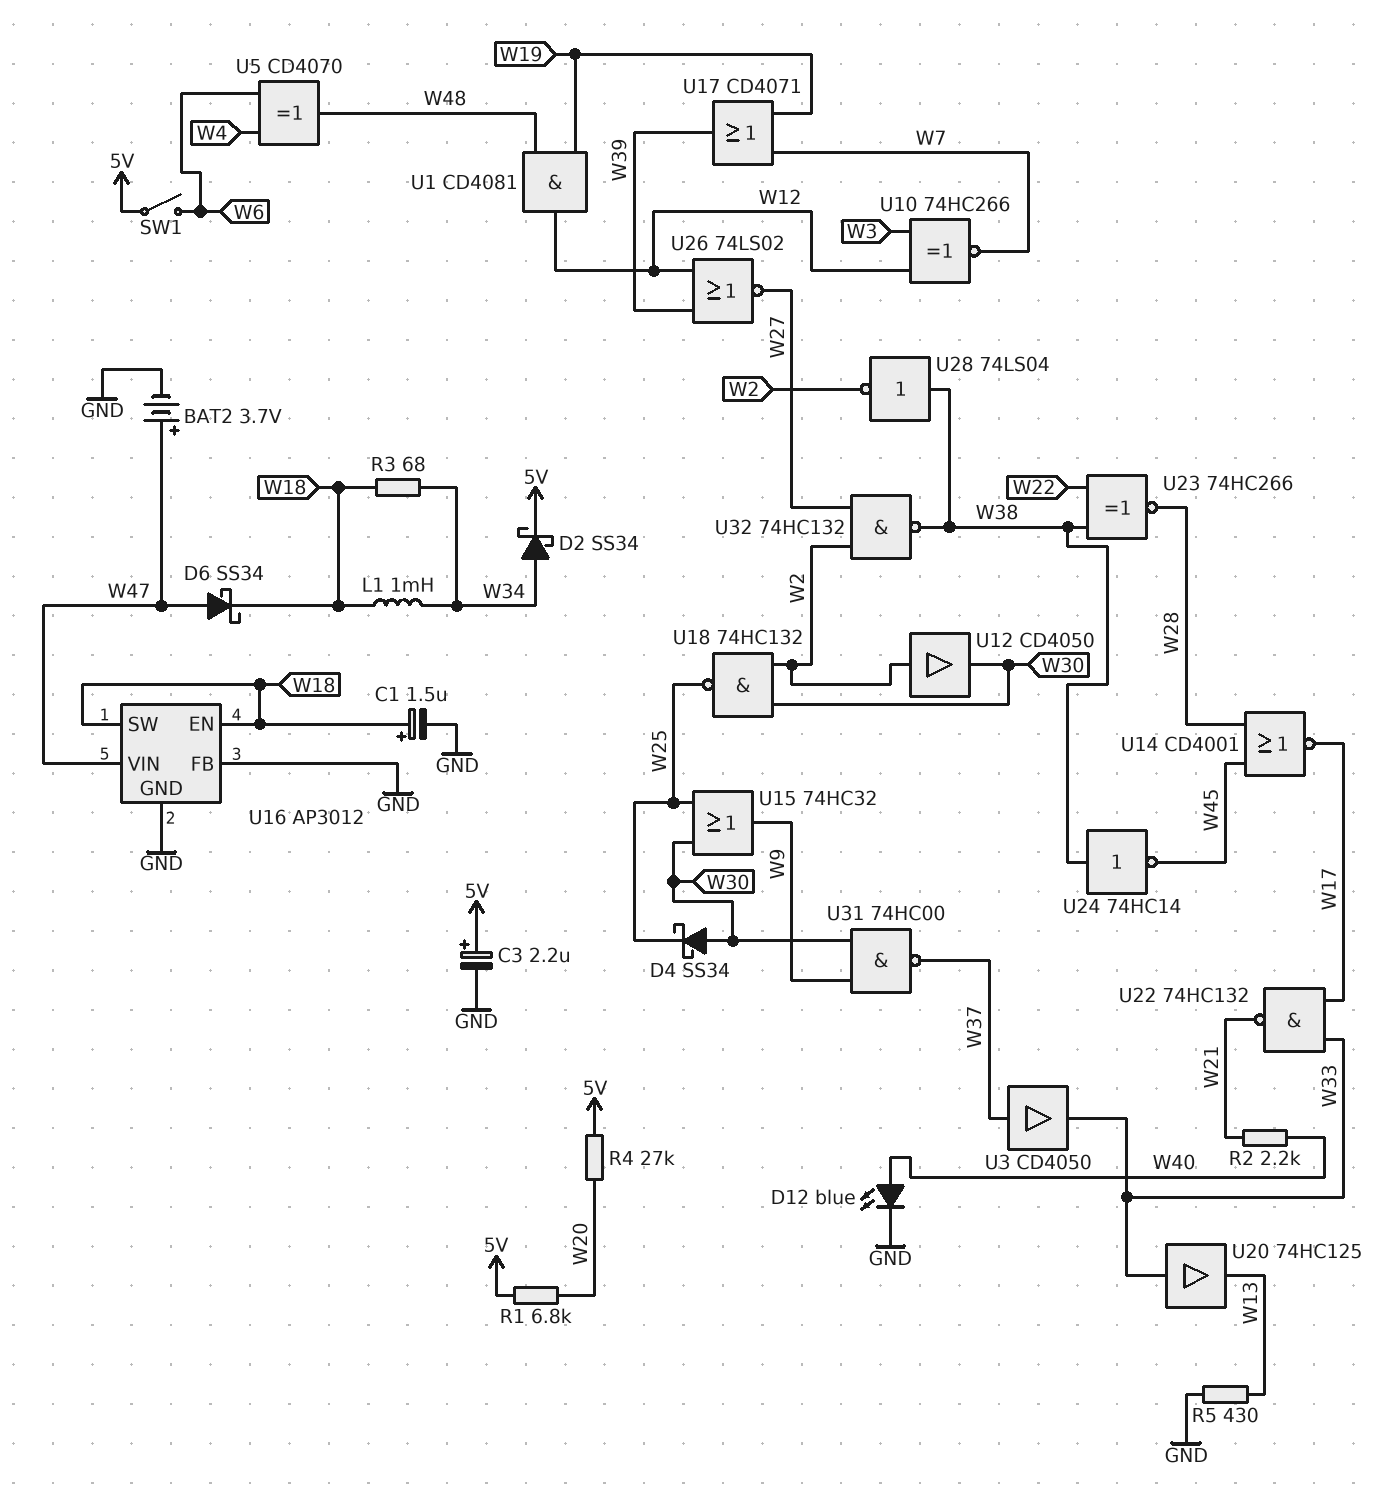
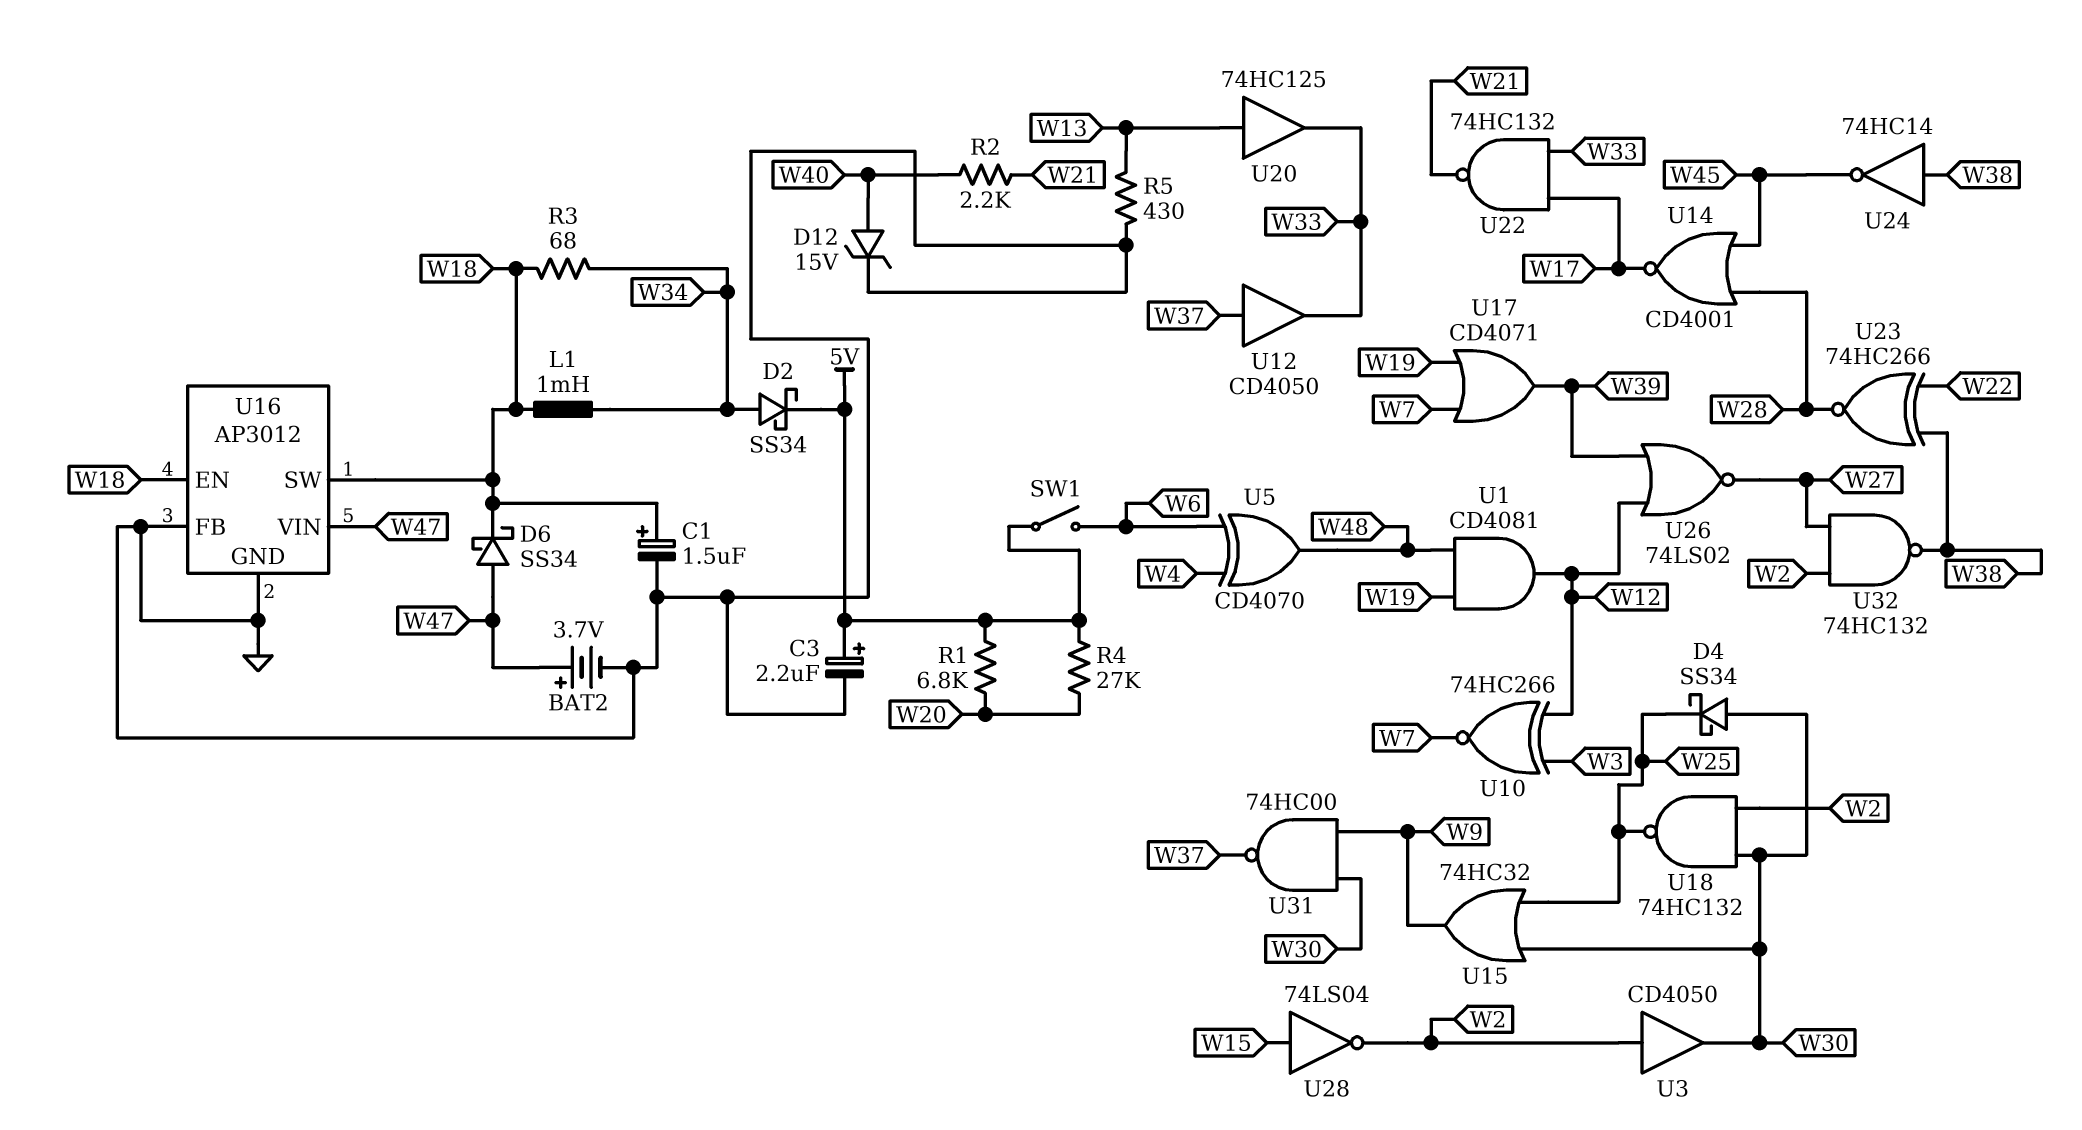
D12: LED blue (A W40, K GND) -> zener 15V (A W40, K GND)
U3: buffer CD4050 (in W37, out W33) -> buffer CD4050 (in W2, out W30)
U12: buffer CD4050 (in W2, out W30) -> buffer CD4050 (in W37, out W33)
U20: buffer 74HC125 (in W33, out W13) -> buffer 74HC125 (in W13, out W33)
U28: NOT 74LS04 (in W38, out W2) -> NOT 74LS04 (in W15, out W2)

